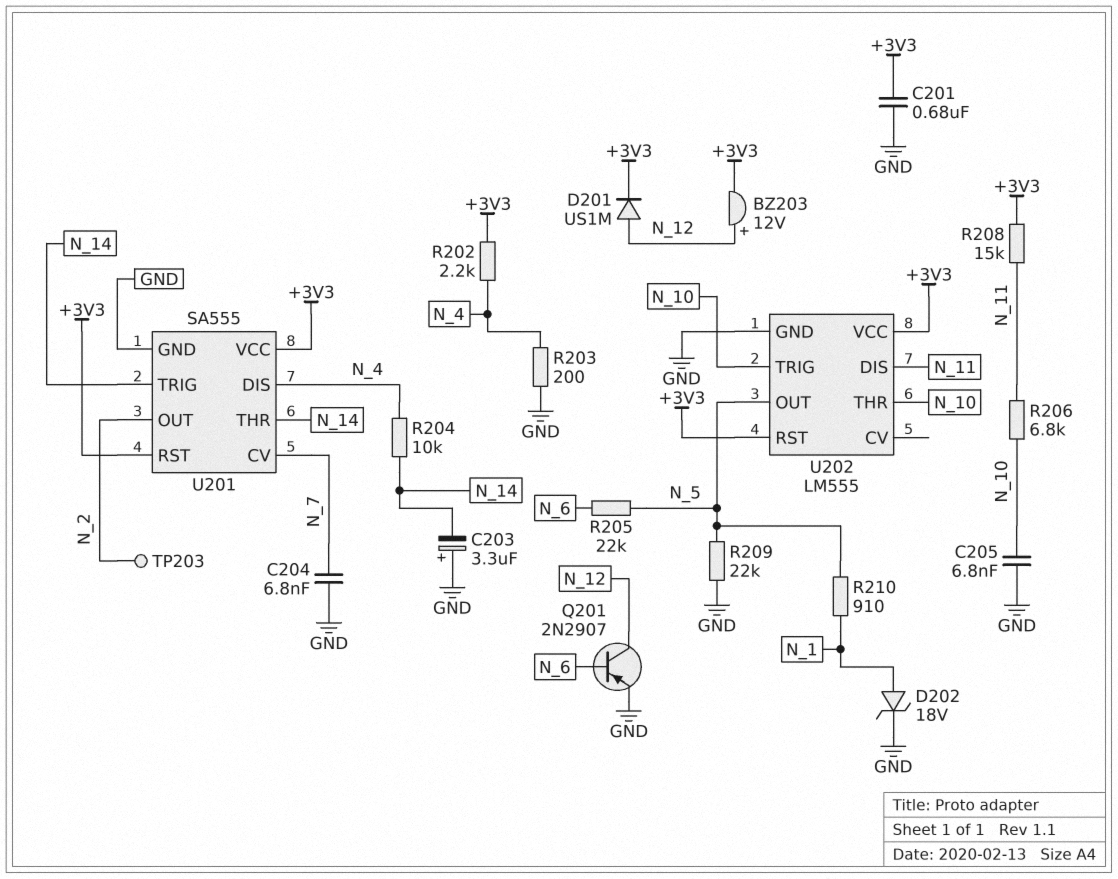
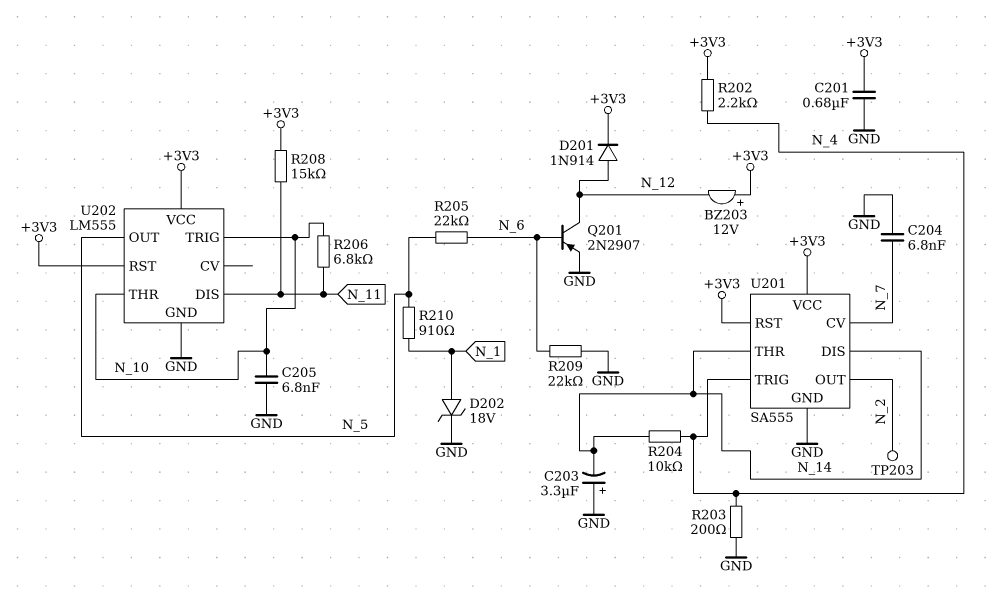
BZ203: buzzer 12V (plus N_12, minus +3V3) -> buzzer 12V (plus +3V3, minus N_12)
D201: diode US1M (A N_12, K +3V3) -> diode 1N914 (A N_12, K +3V3)
R209: 22k (GND, N_5) -> 22k (GND, N_6)
U201 pin DIS: N_4 -> N_14
U201 pin TRIG: N_14 -> N_4

